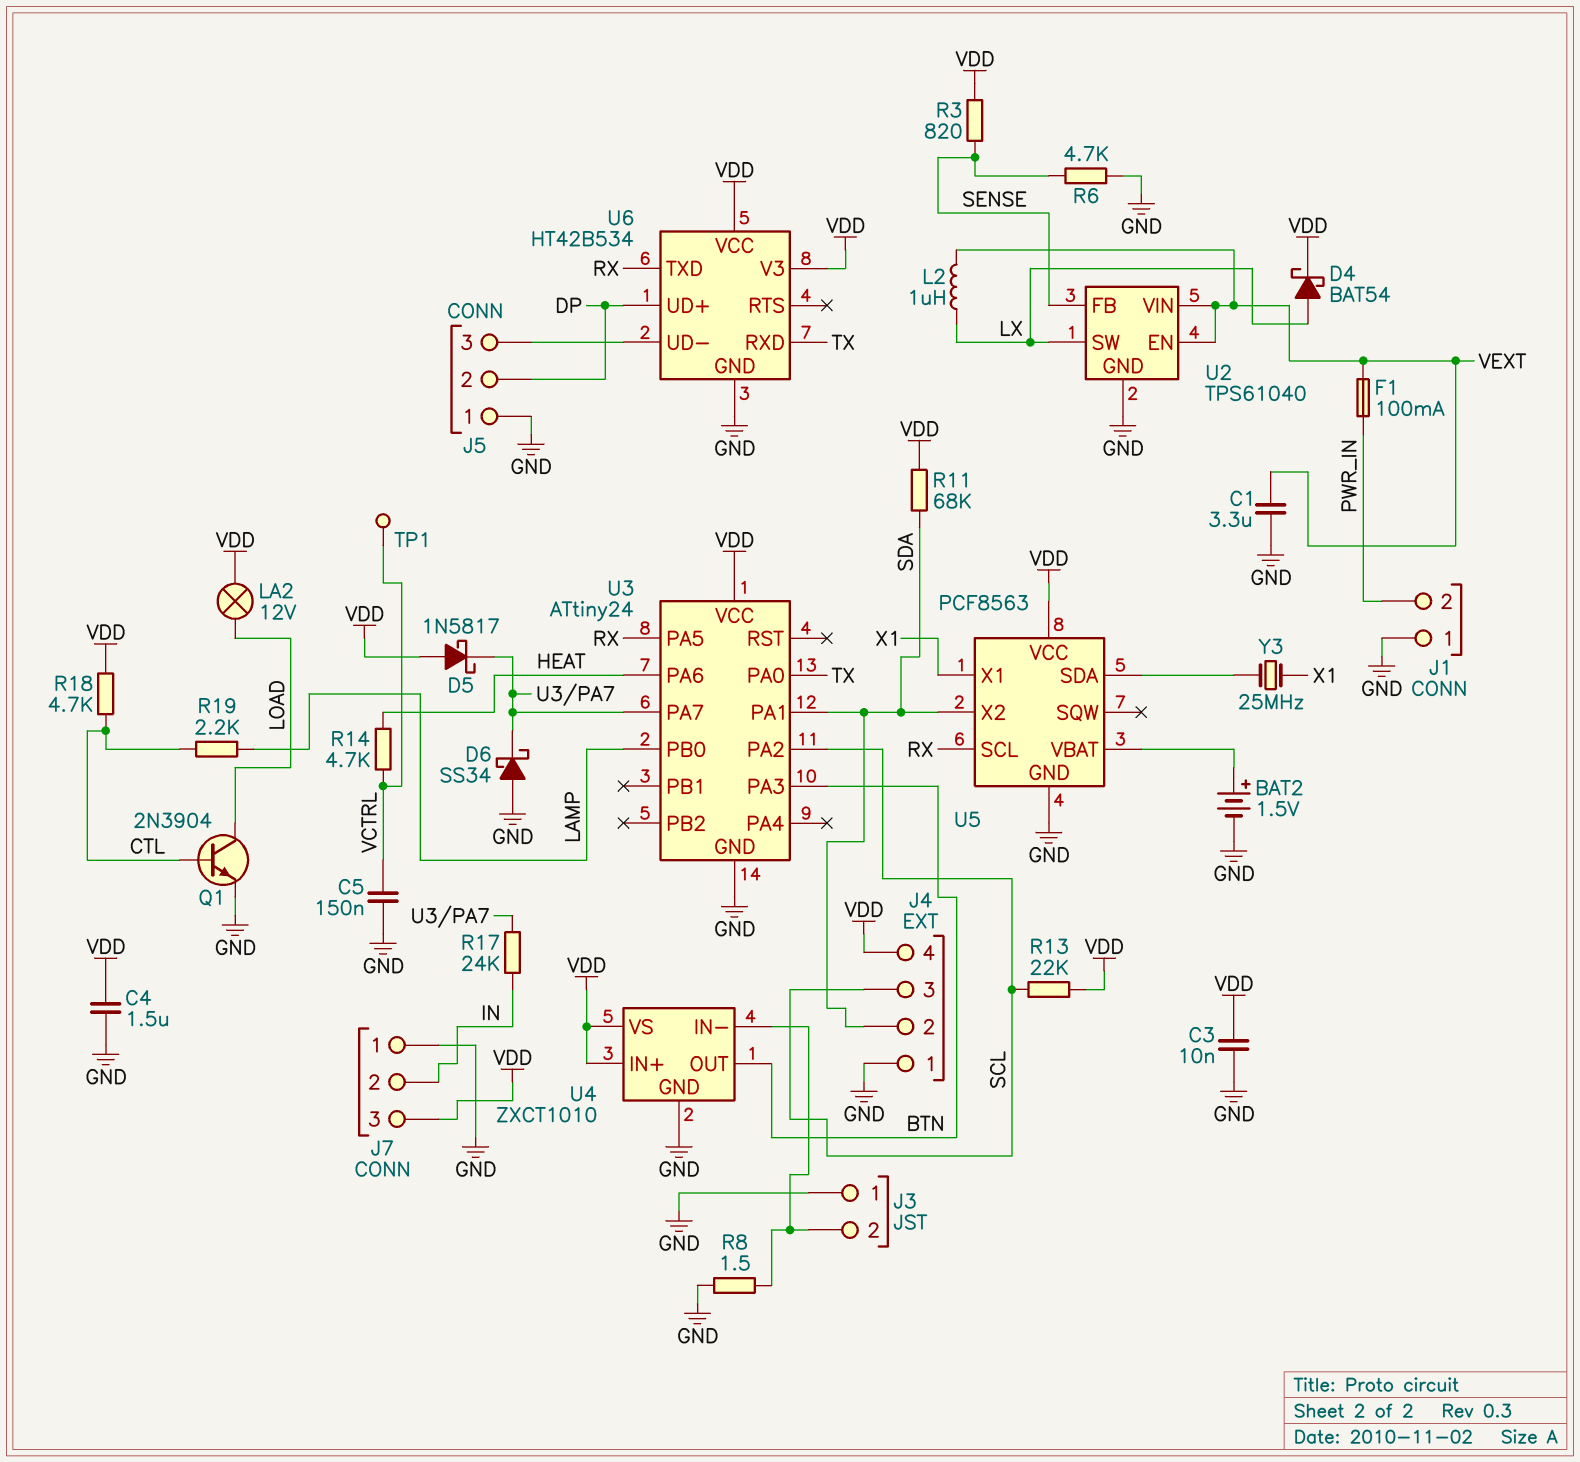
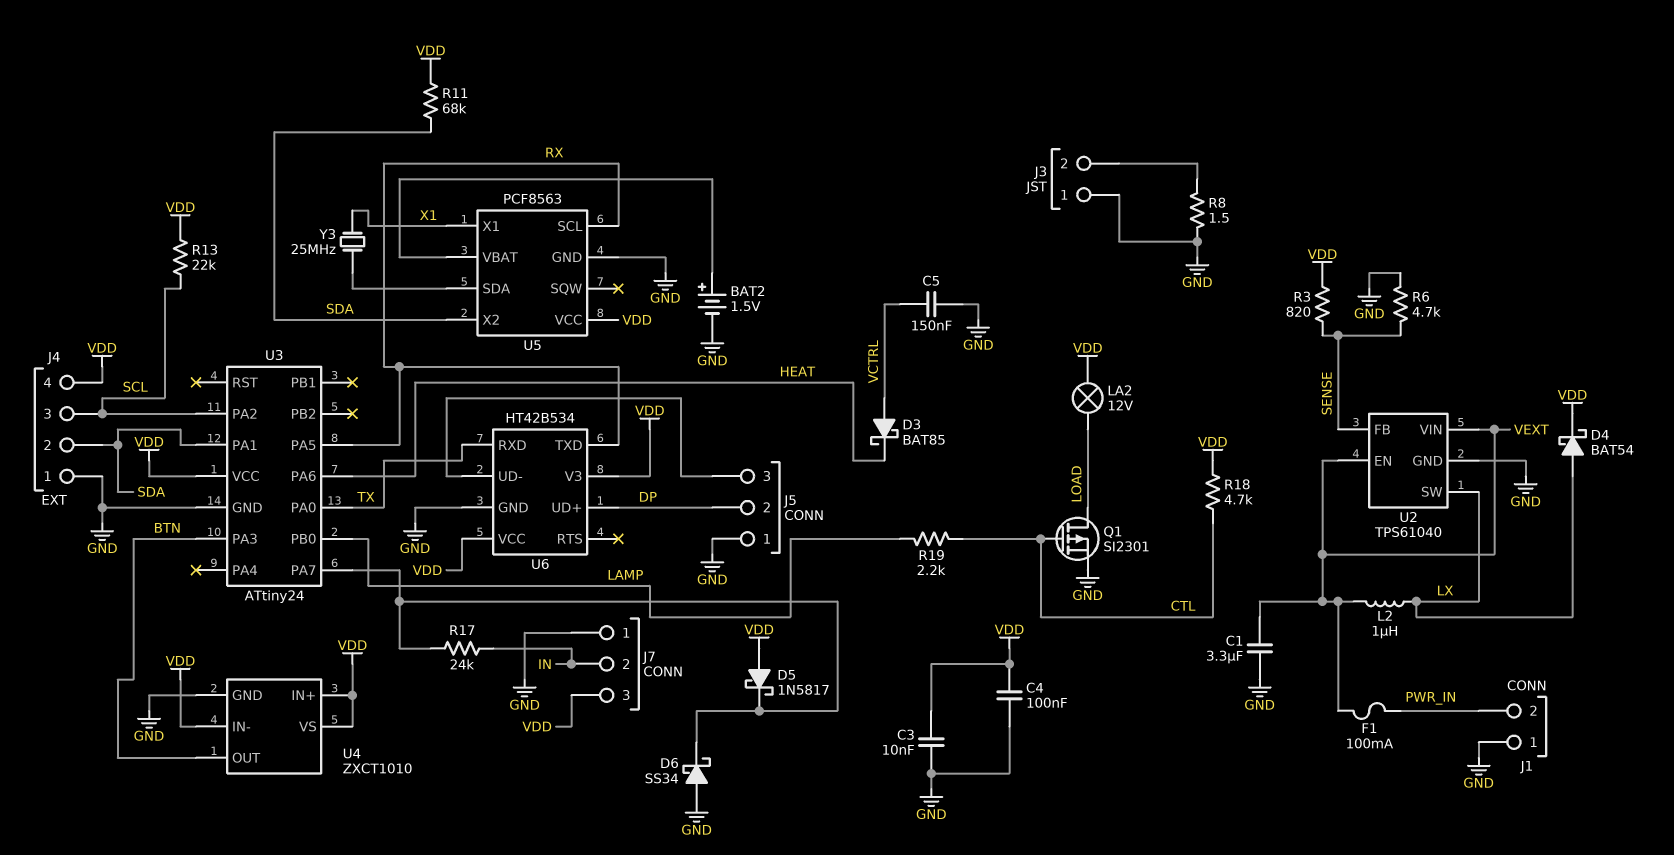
C4: 1.5uF (GND, VDD) -> 100nF (GND, VDD)
D3: none -> schottky BAT85 (A VCTRL, K HEAT)
Q1: NPN 2N3904 (B CTL, C LOAD, E GND) -> PMOS SI2301 (G CTL, D LOAD, S GND)
R14: 4.7k (HEAT, VCTRL) -> none
TP1: test point (VCTRL) -> none
U4 pin IN-: J3/2 -> VDD

